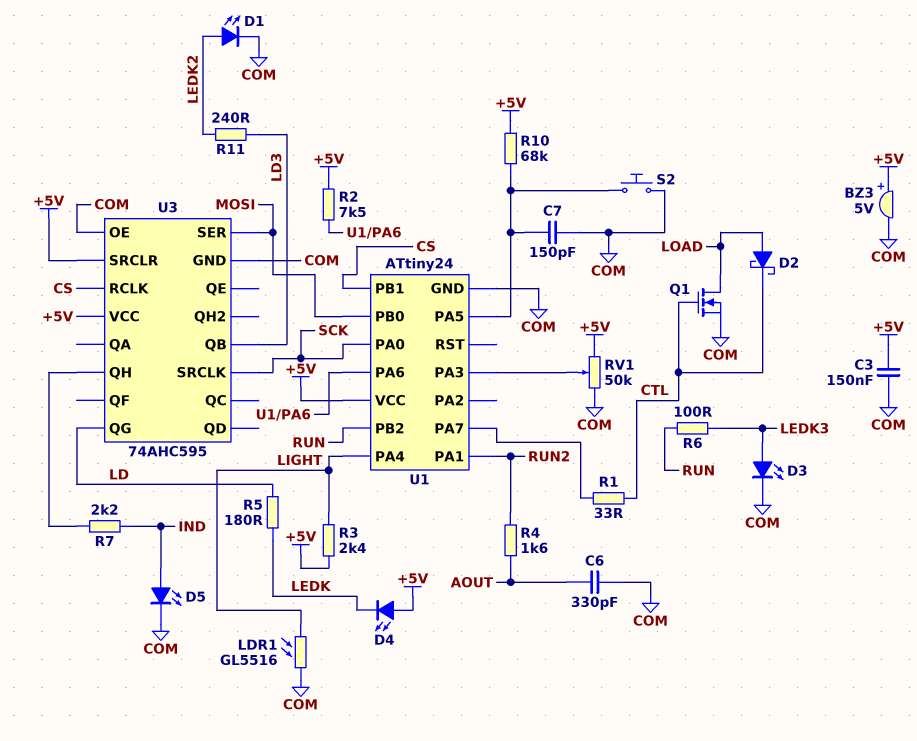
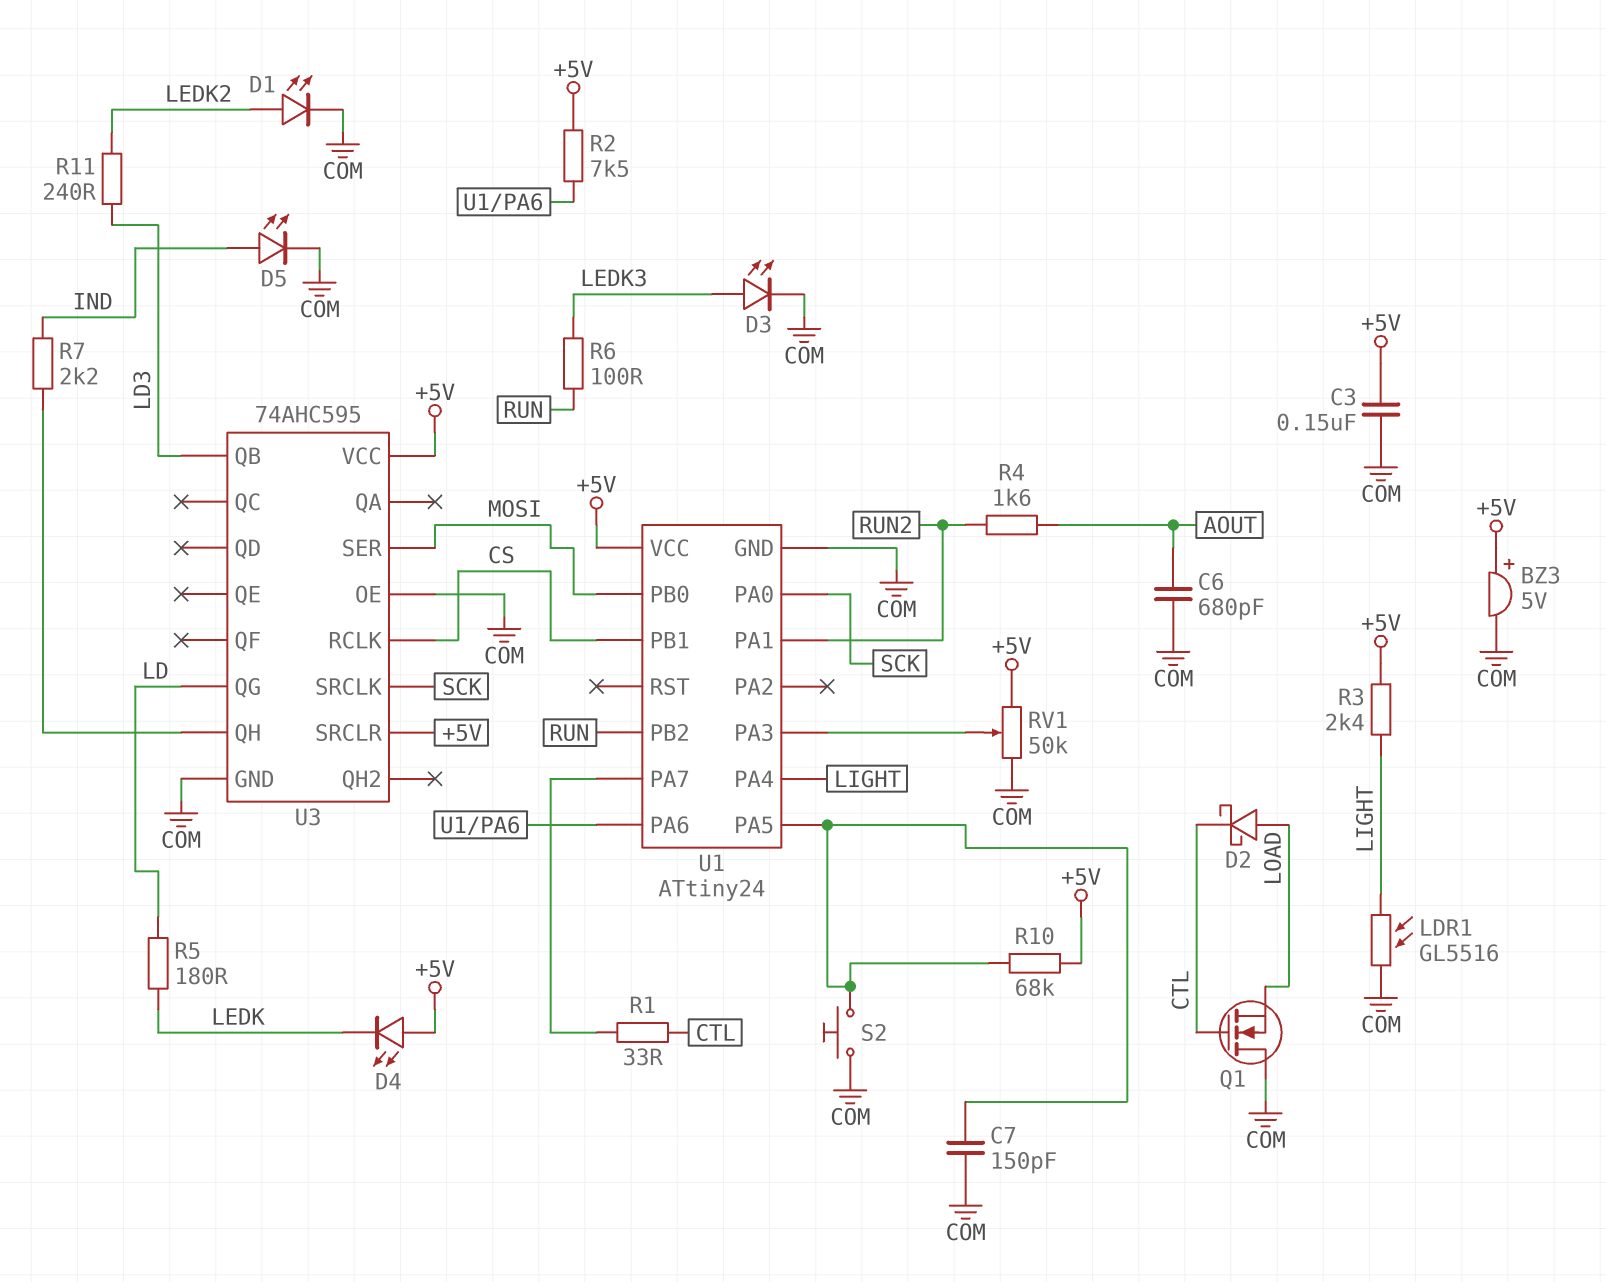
C6: 330pF (AOUT, COM) -> 680pF (AOUT, COM)
Q1: NMOS (G CTL, D LOAD, S COM) -> NMOS (G CTL, D COM, S LOAD)

